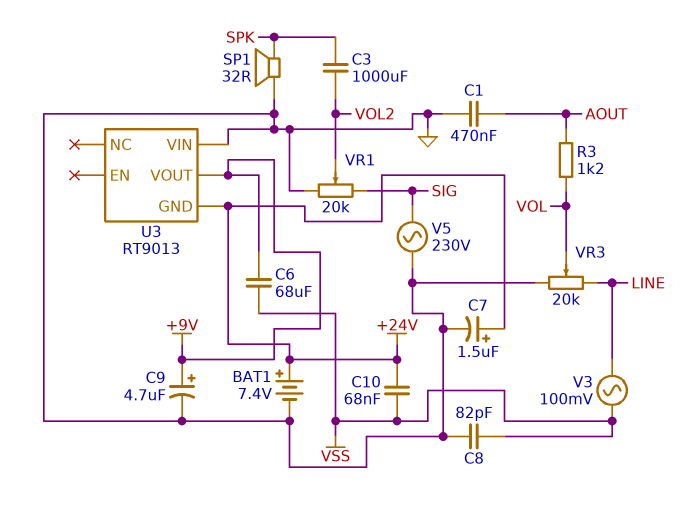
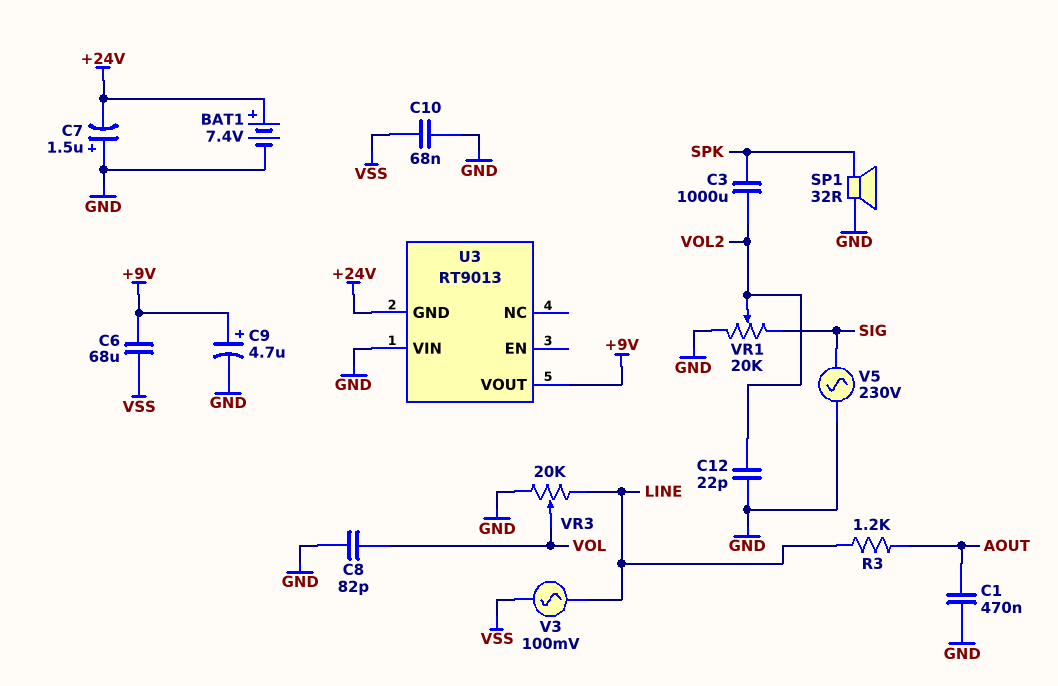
C7: 1.5uF (plus +24V, minus GND) -> 1.5uF (plus GND, minus +24V)
C8: 82pF (GND, VSS) -> 82pF (GND, VOL)
C10: 68nF (+24V, VSS) -> 68nF (GND, VSS)
C12: none -> 22pF (GND, VOL2)
R3: 1.2k (AOUT, VOL) -> 1.2k (AOUT, LINE)

